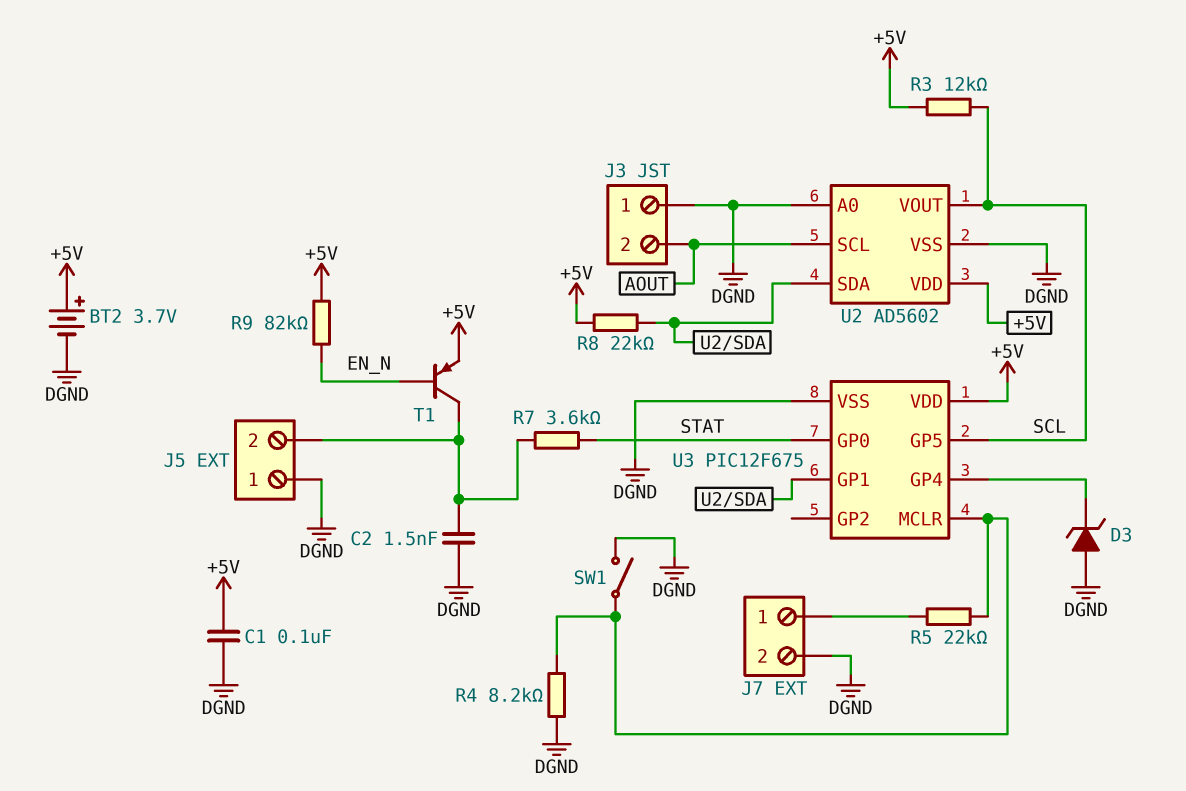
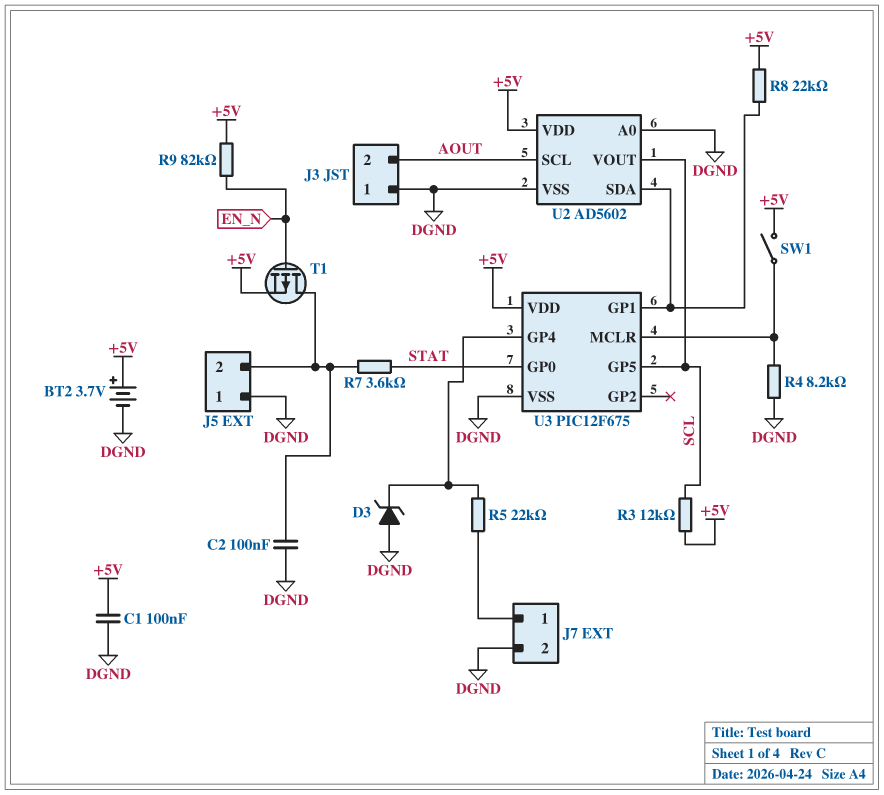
C2: 1.5nF (DGND, J5/2) -> 100nF (DGND, J5/2)
R5: 22k (J7/1, U3/MCLR) -> 22k (J7/1, U3/GP4)
SW1: switch (DGND, U3/MCLR) -> switch (+5V, U3/MCLR)
T1: PNP (B EN_N, C J5/2, E +5V) -> PMOS (G EN_N, D J5/2, S +5V)

